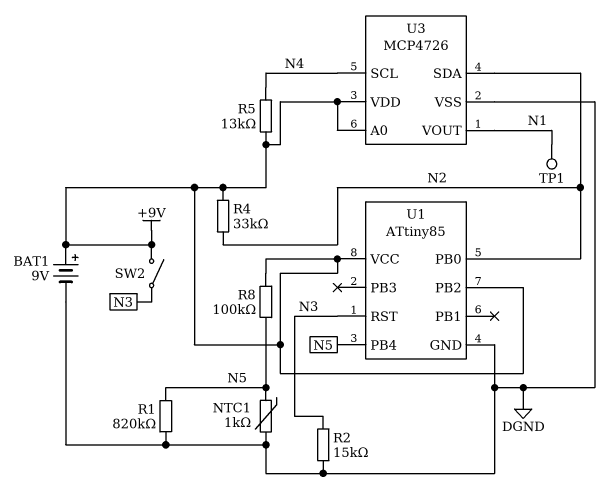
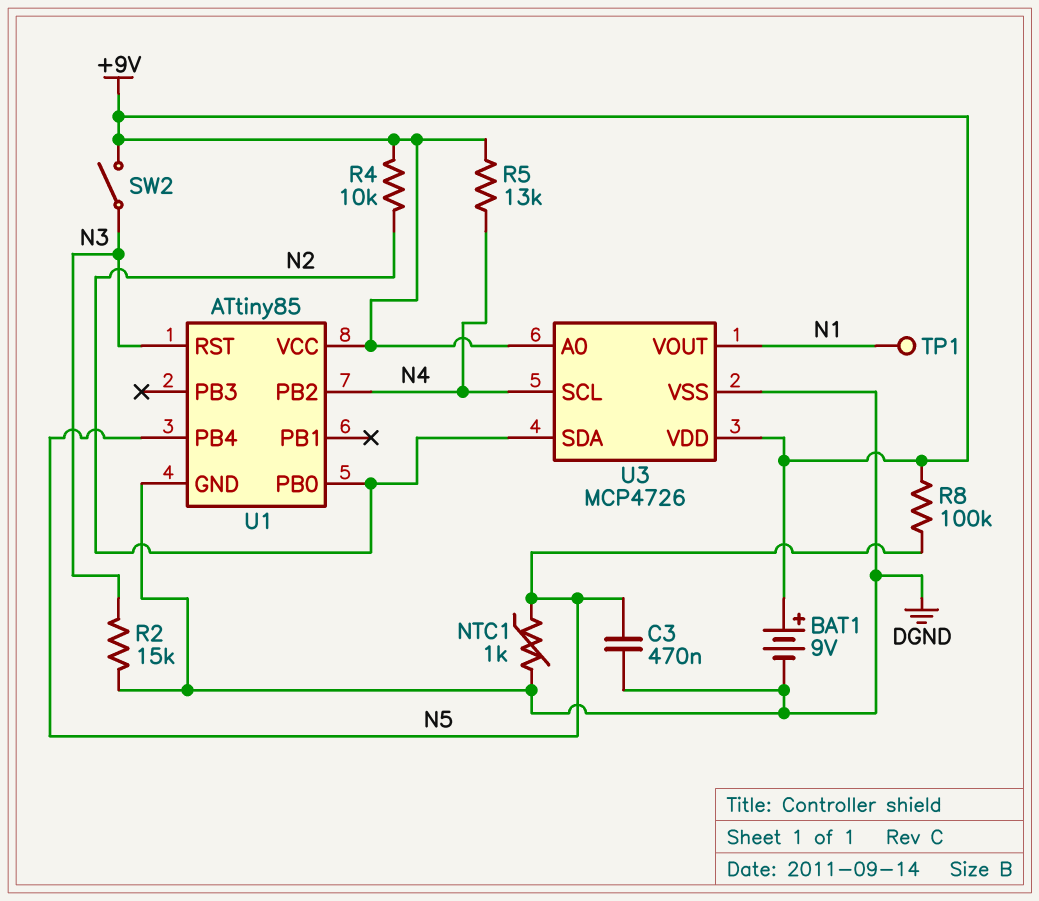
C3: none -> 470nF (DGND, N5)
R1: 820k (DGND, N5) -> none
R4: 33k (+9V, N2) -> 10k (+9V, N2)
U1 pin PB2: +9V -> N4

